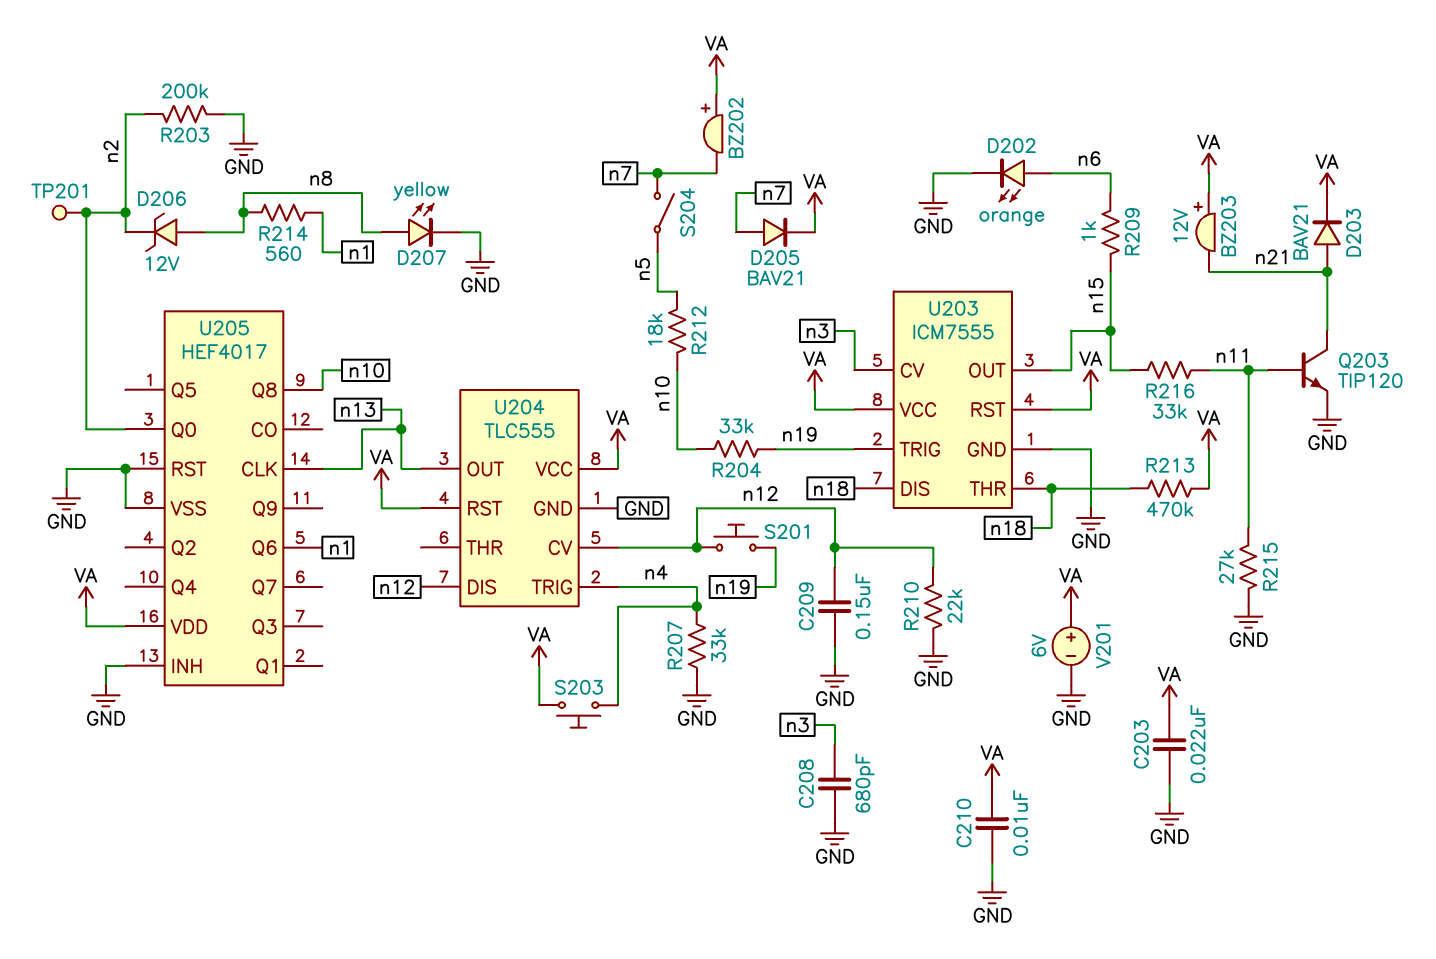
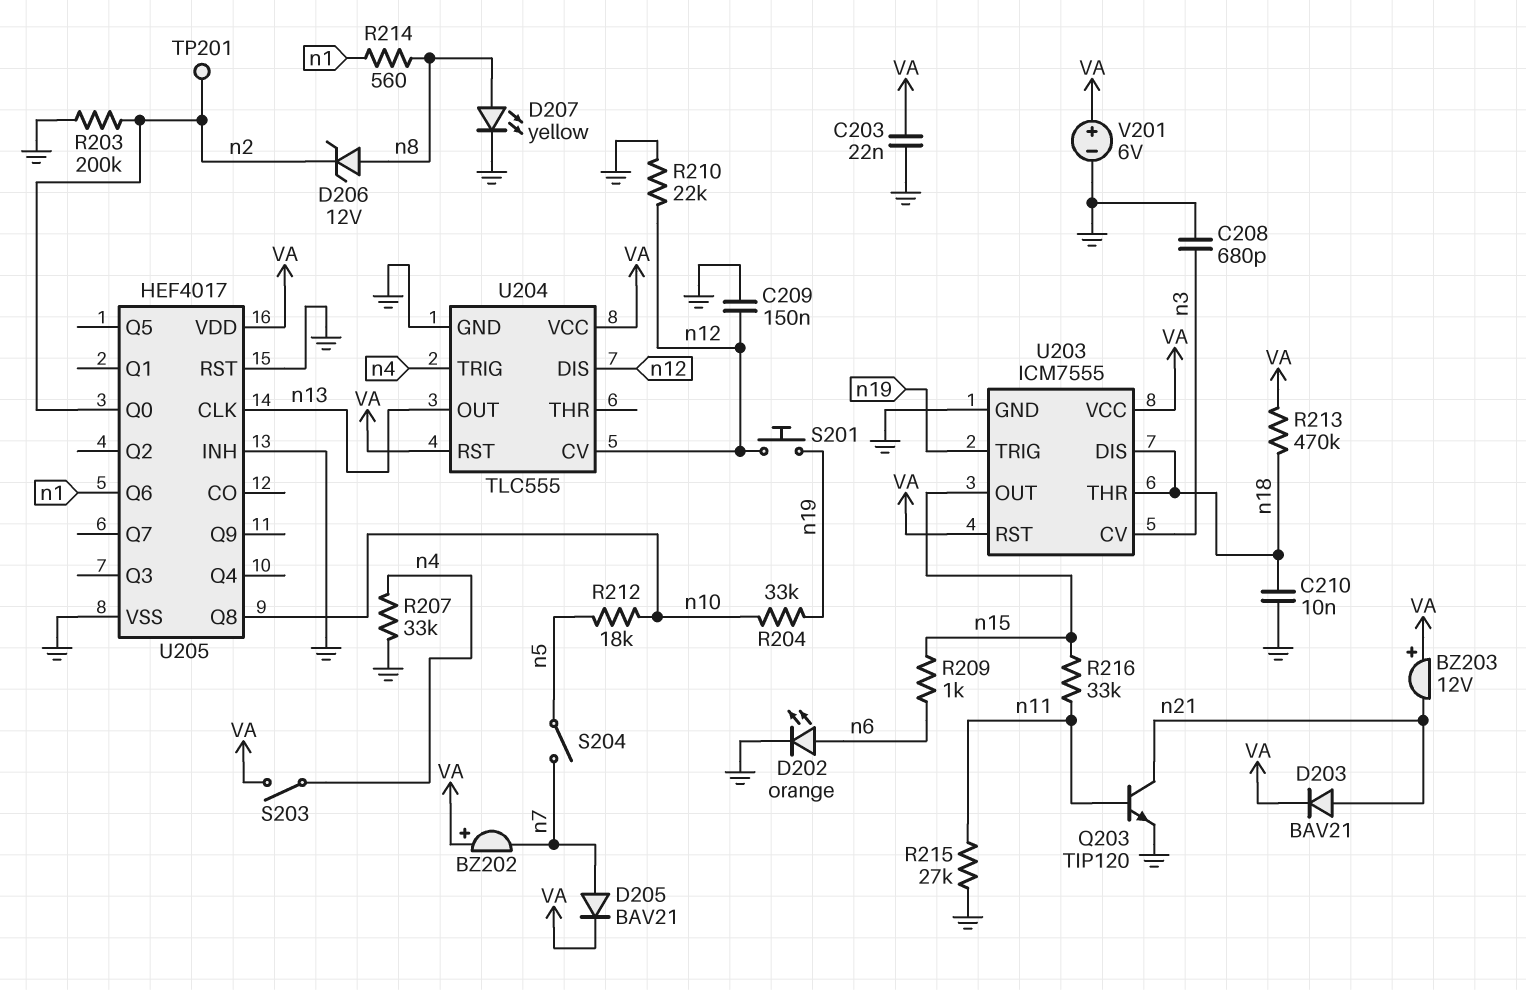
C210: 10nF (GND, VA) -> 10nF (GND, n18)
S203: button (VA, n4) -> switch (VA, n4)

